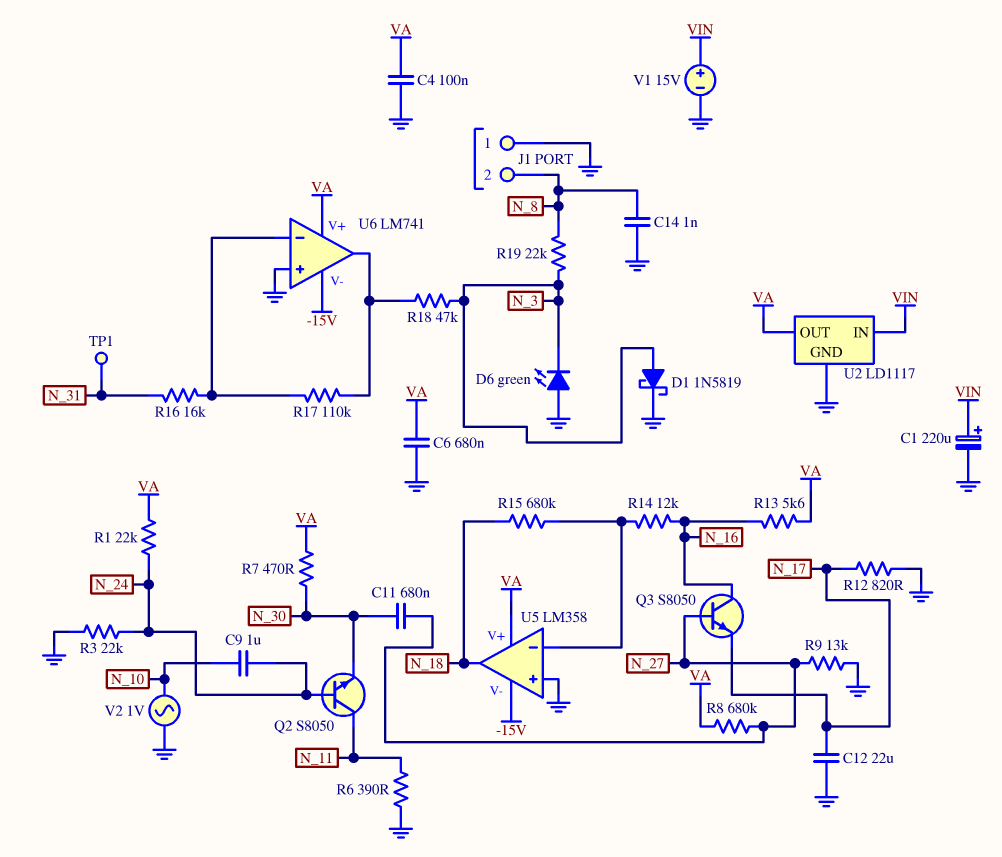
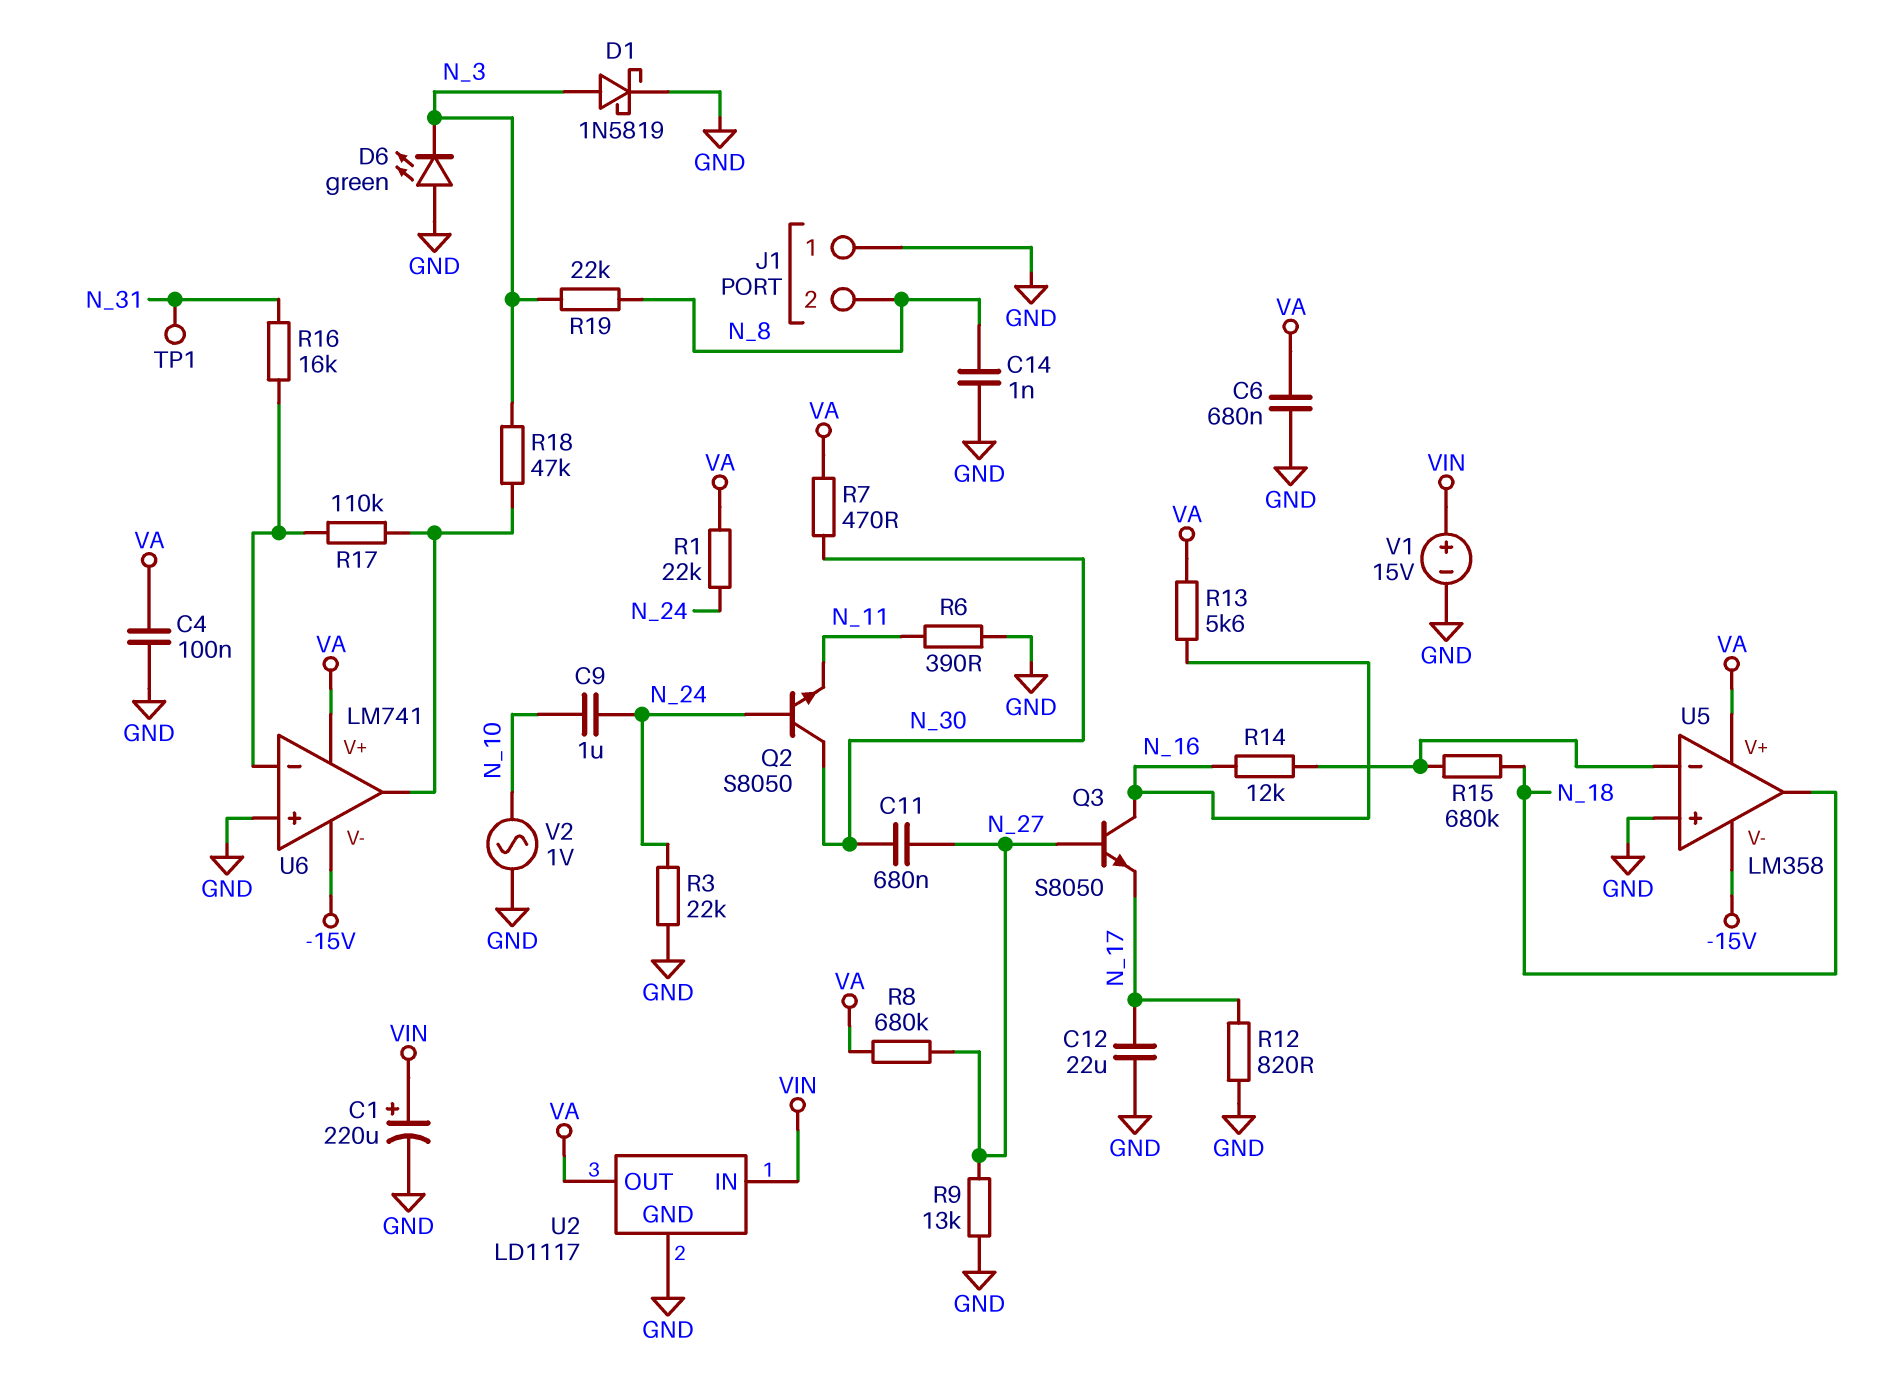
Q2: NPN S8050 (B N_24, C N_11, E N_30) -> NPN S8050 (B N_24, C N_30, E N_11)

